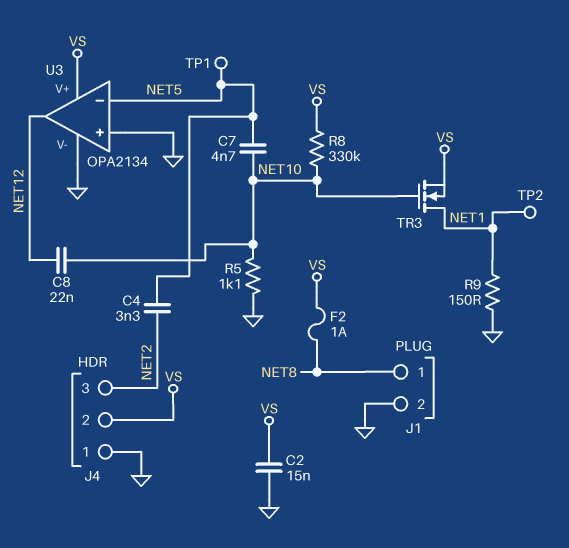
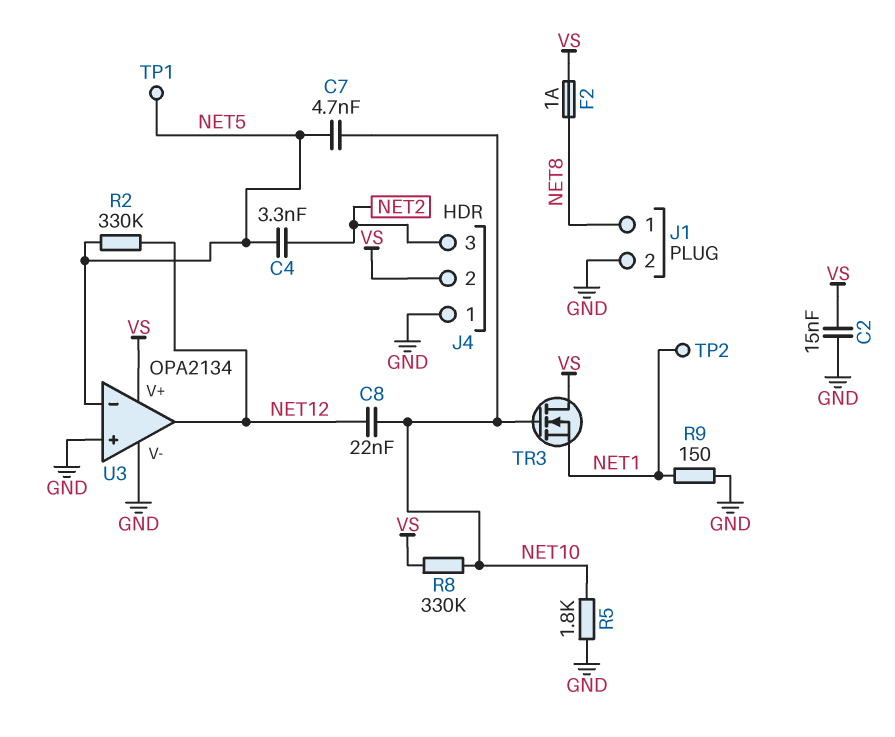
R2: none -> 330k (NET5, NET12)
R5: 1.1k (GND, NET10) -> 1.8k (GND, NET10)
TR3: NMOS (G NET10, D NET1, S VS) -> NMOS (G NET10, D VS, S NET1)

